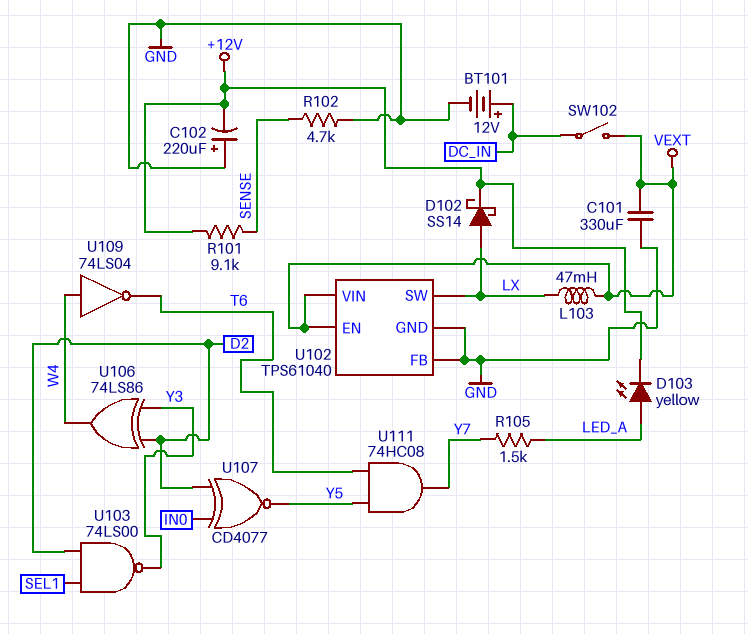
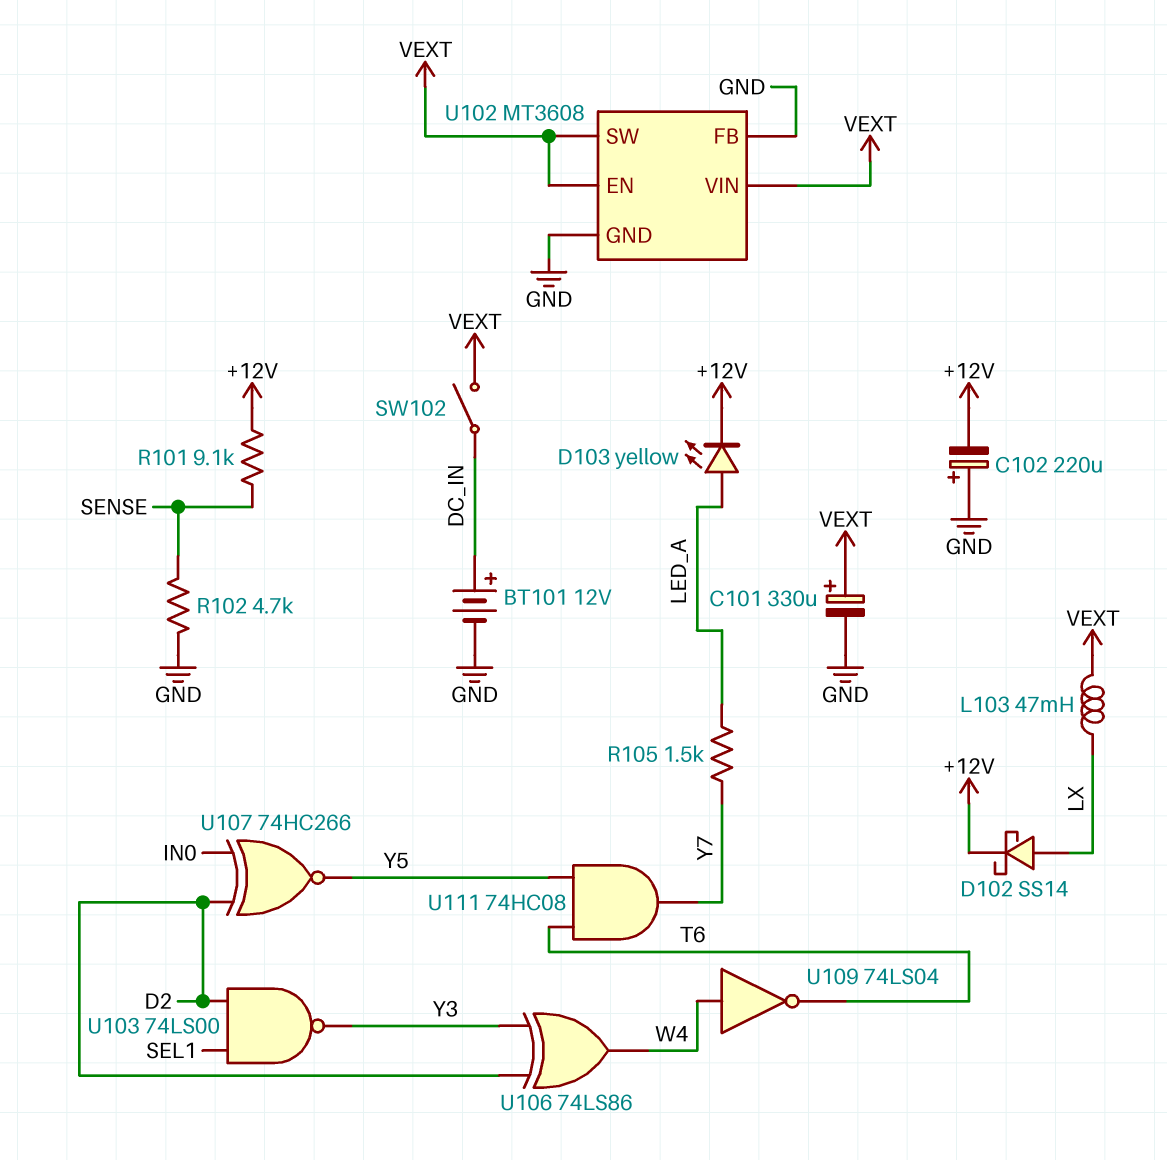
C101: 330uF (GND, VEXT) -> 330uF (plus VEXT, minus GND)
U102: TPS61040 -> MT3608
U102 pin SW: LX -> VEXT
U107: XNOR CD4077 (in D2, in IN0, out Y5) -> XNOR 74HC266 (in D2, in IN0, out Y5)

